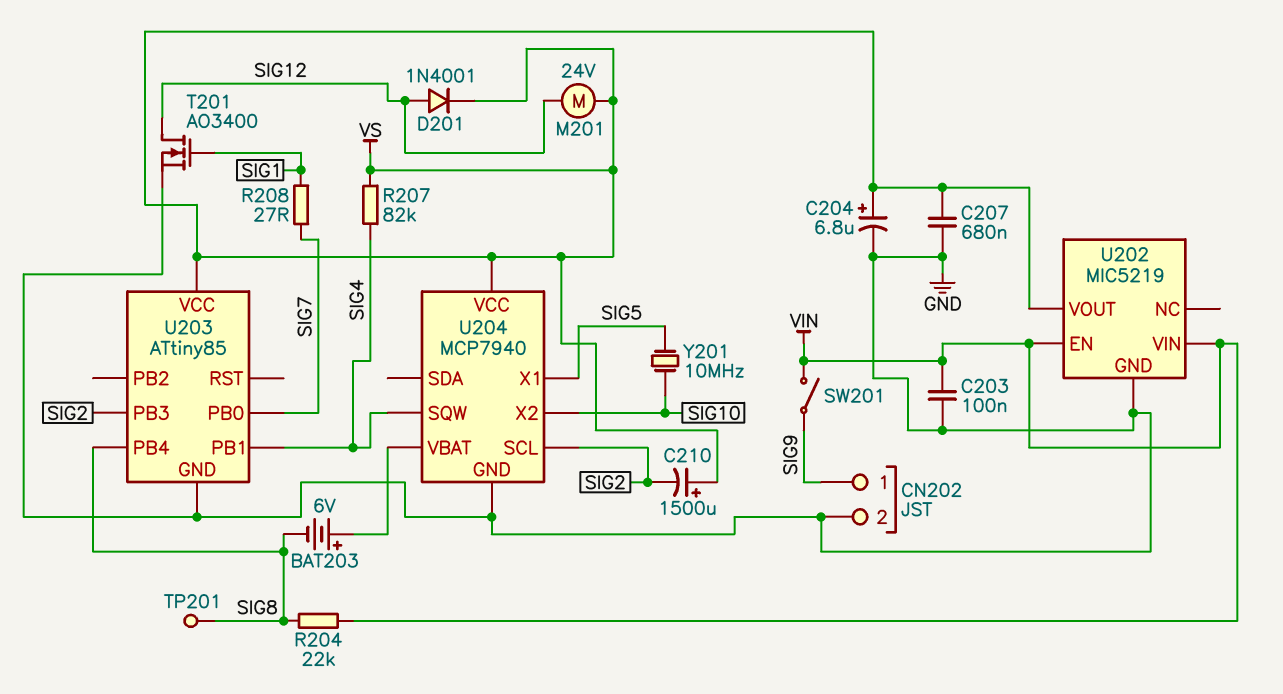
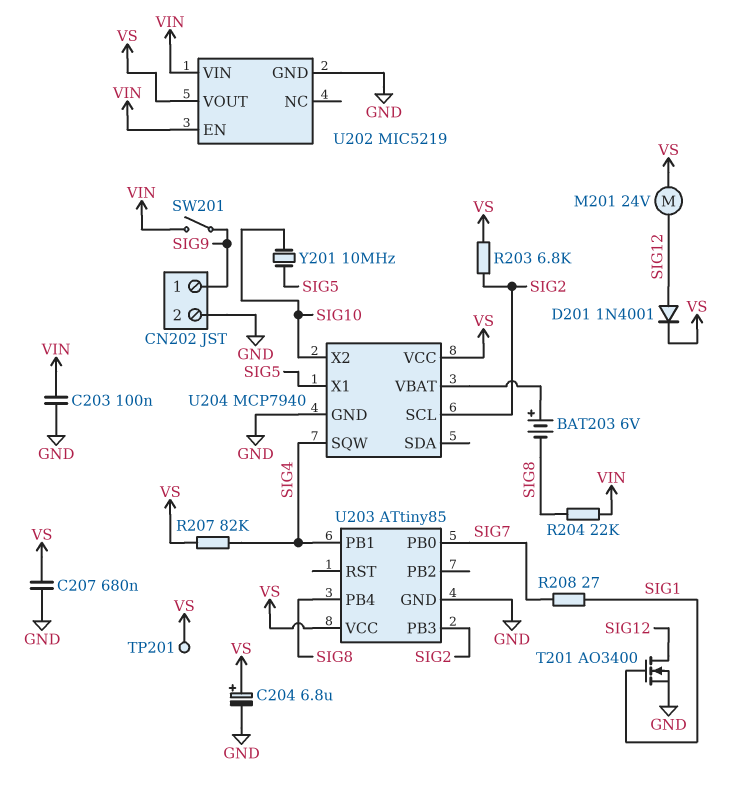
C210: 1500uF (plus VS, minus SIG2) -> none
R203: none -> 6.8k (SIG2, VS)
TP201: test point (SIG8) -> test point (VS)

